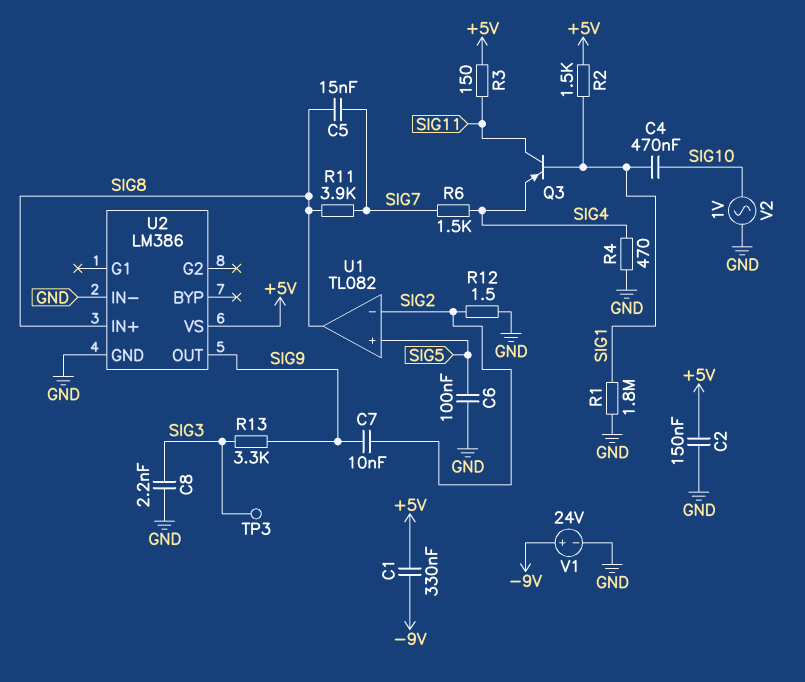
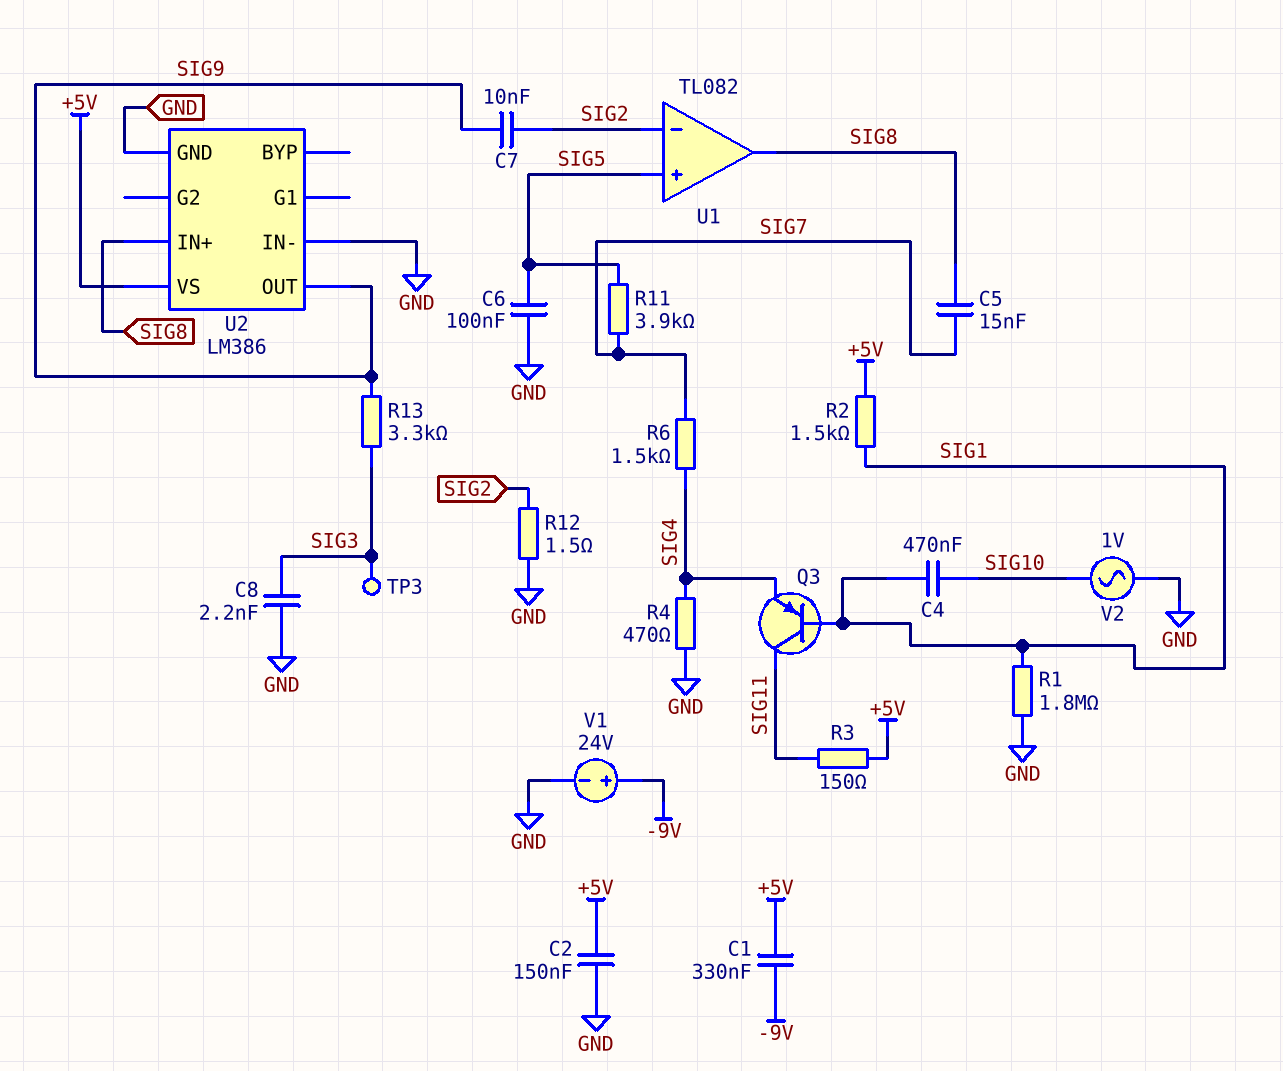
R11: 3.9k (SIG7, SIG8) -> 3.9k (SIG5, SIG7)

